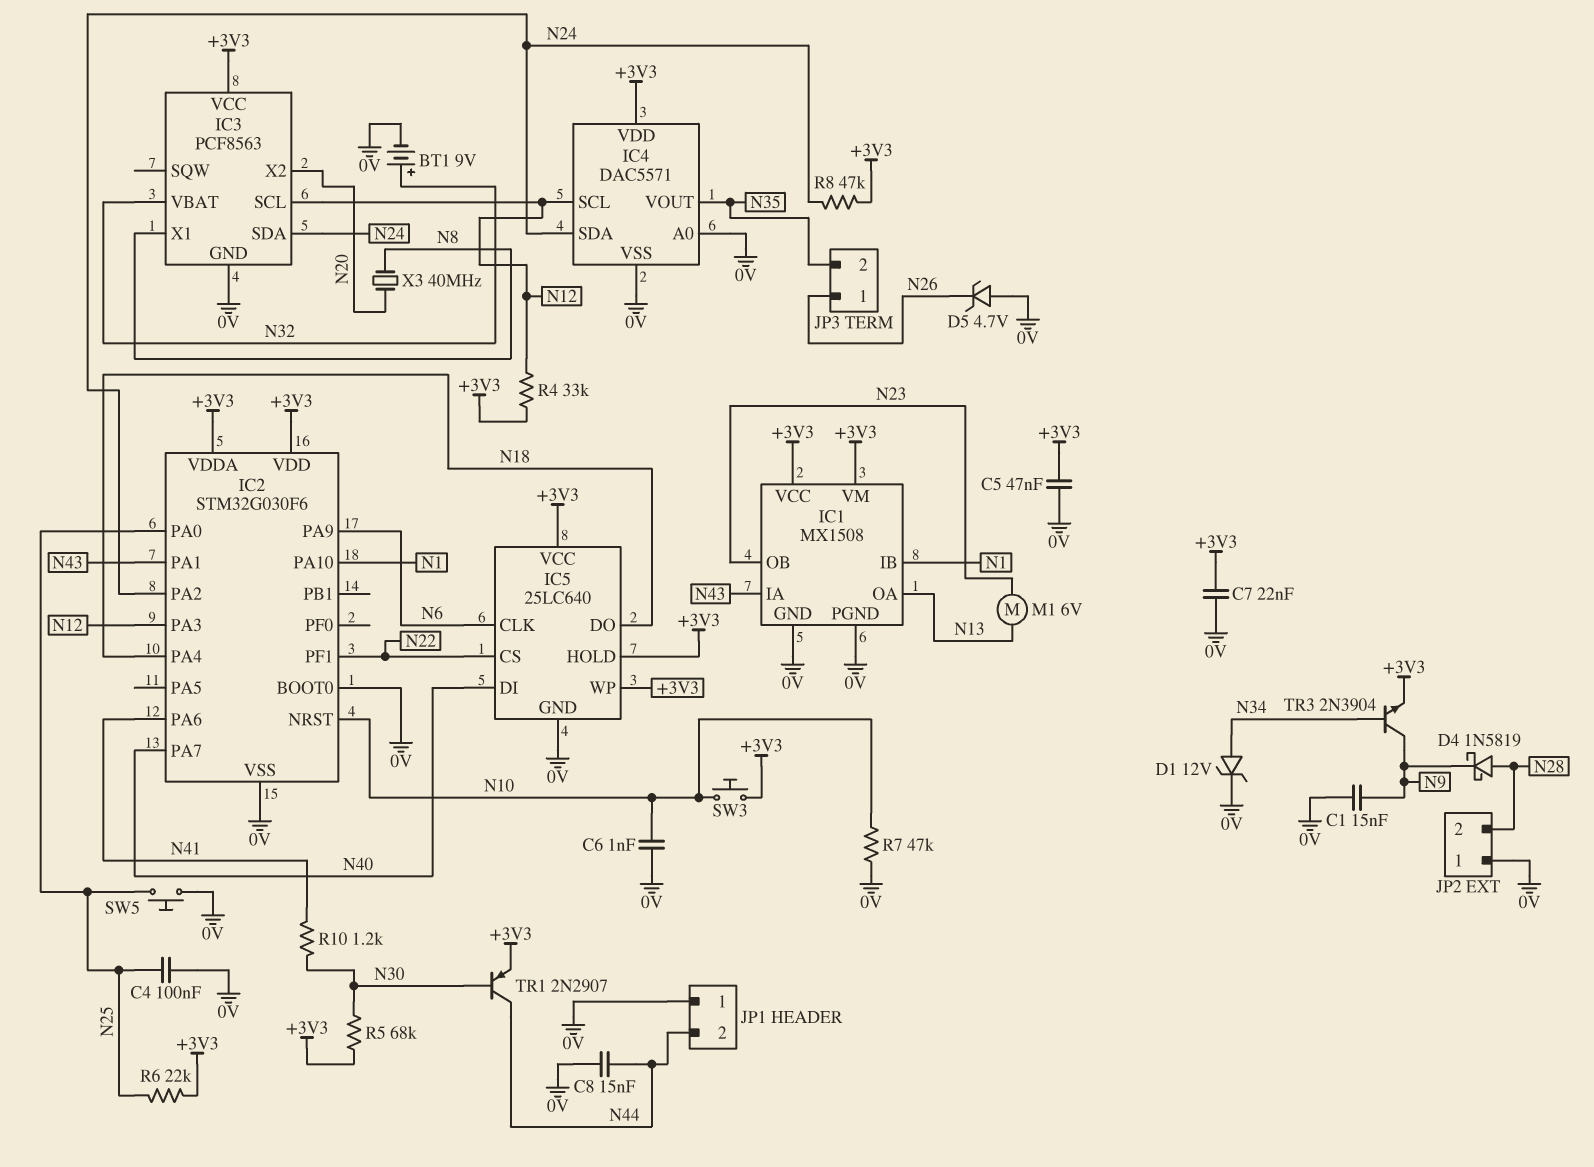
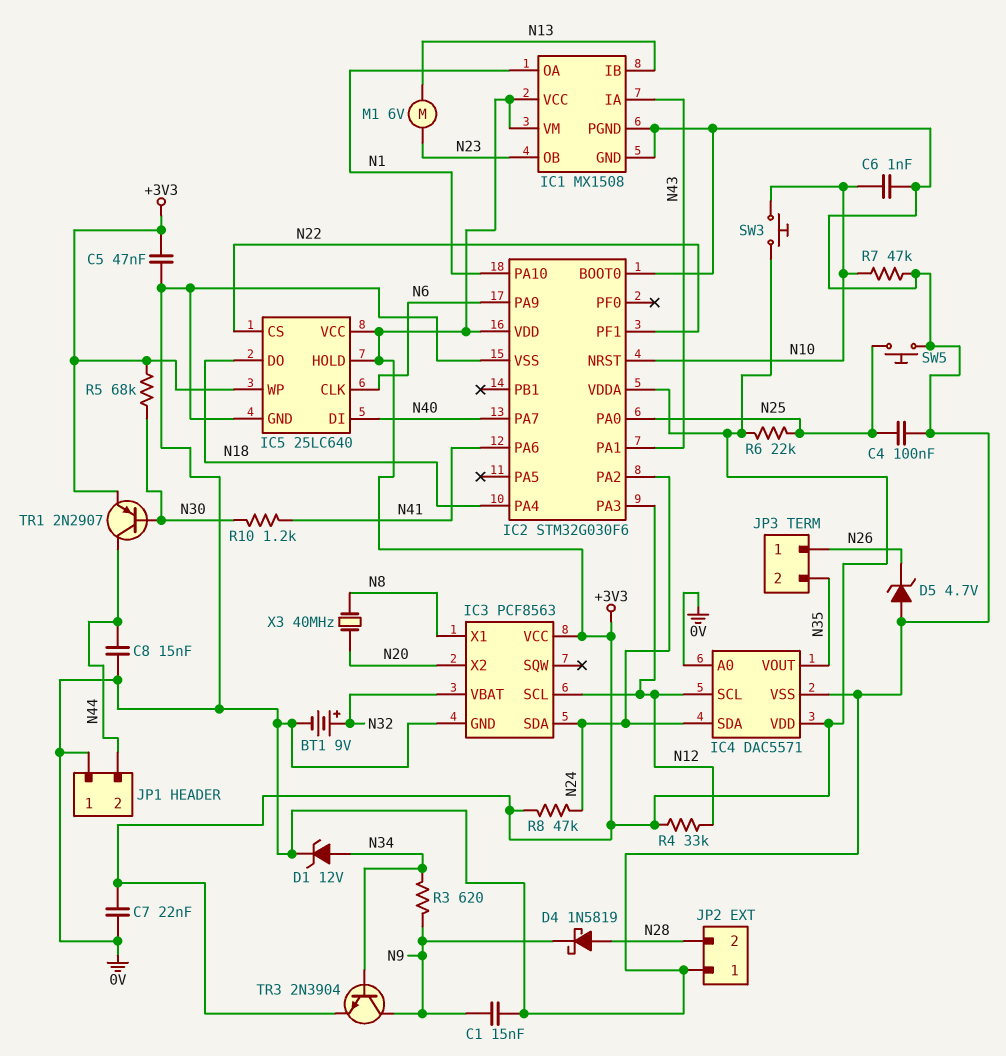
IC1 pin IB: N1 -> N13
IC1 pin OA: N13 -> N1
R3: none -> 620 (N9, N34)

